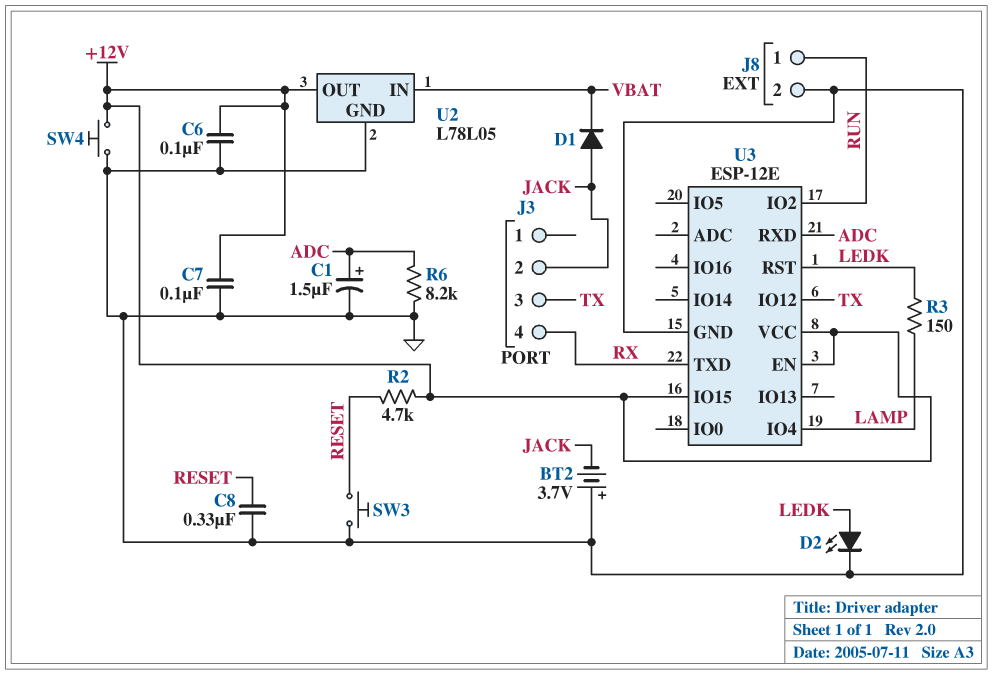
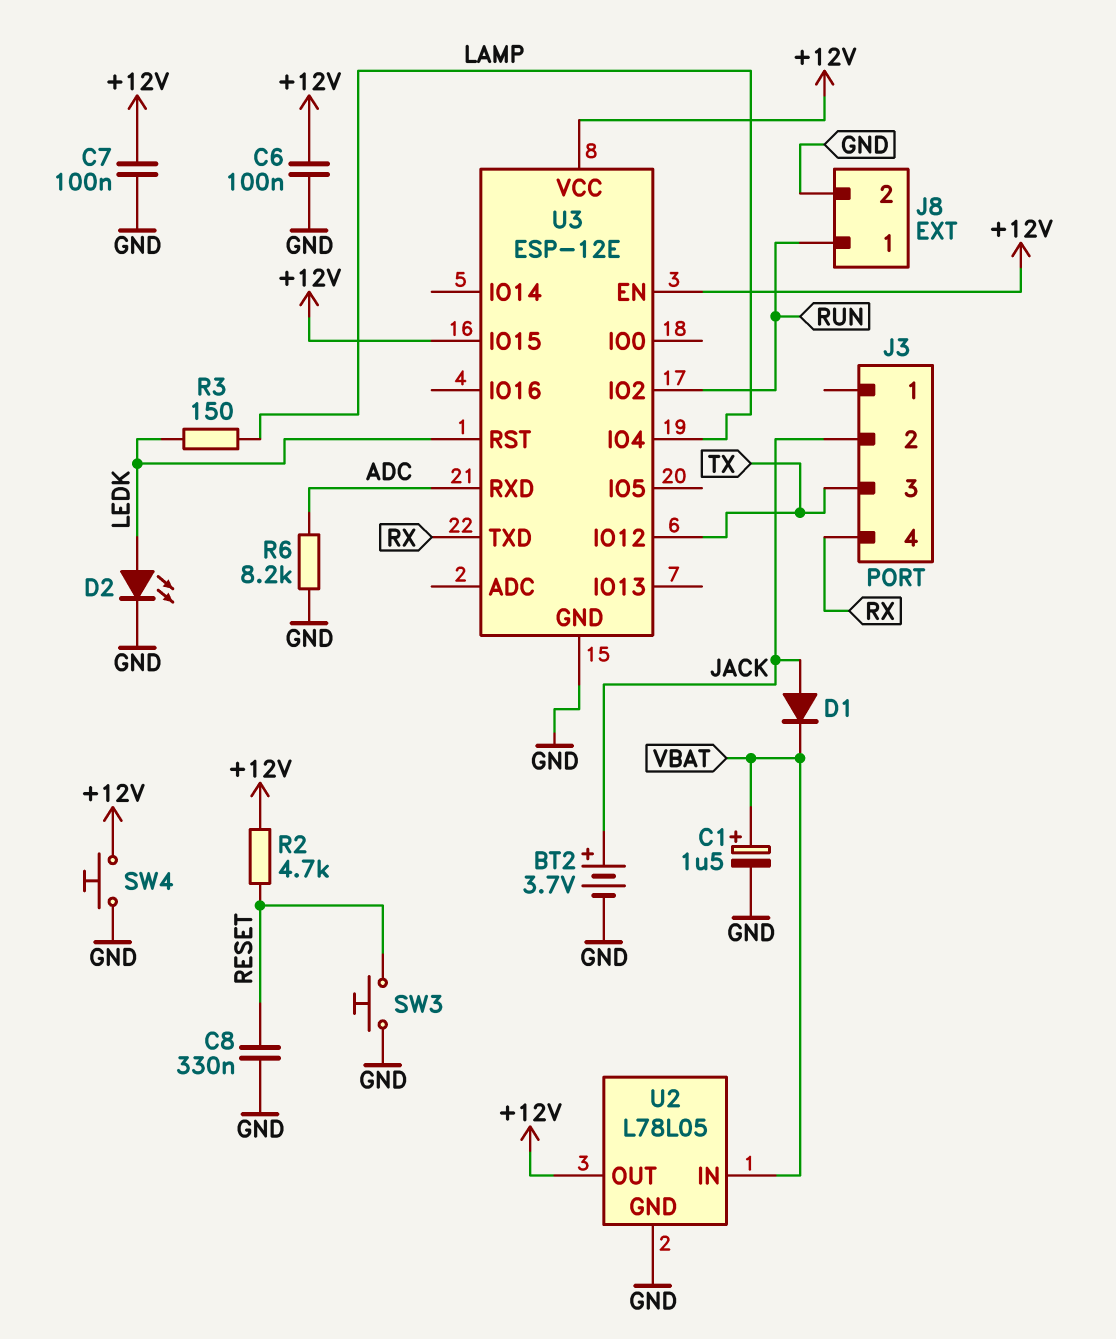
BT2: 3.7V (plus GND, minus JACK) -> 3.7V (plus JACK, minus GND)
C1: 1.5uF (plus ADC, minus GND) -> 1.5uF (plus VBAT, minus GND)

